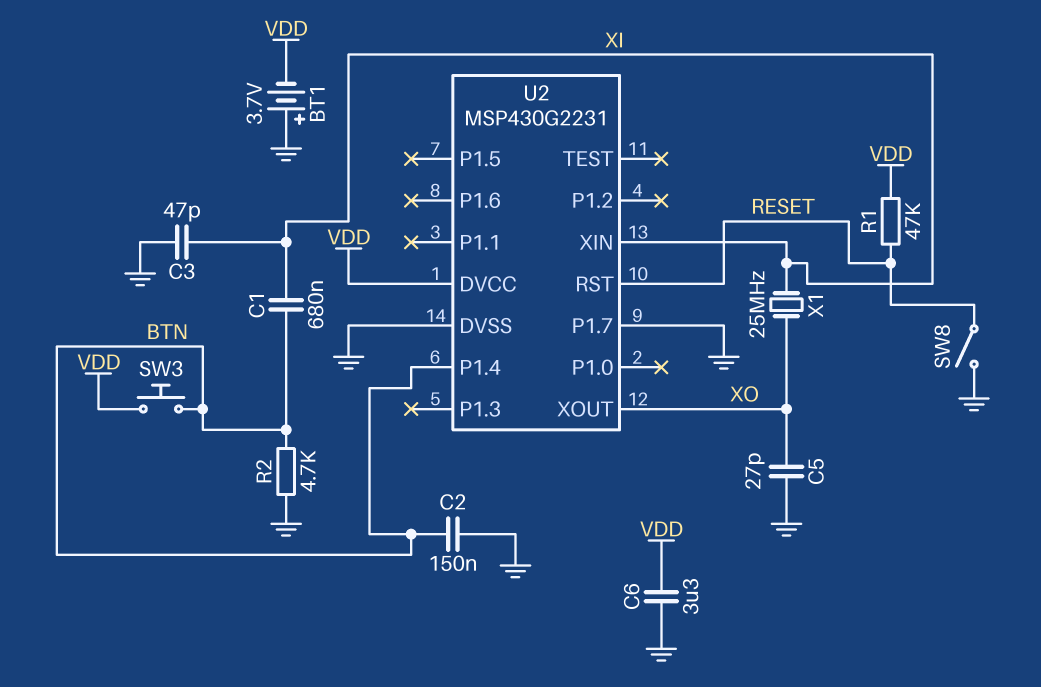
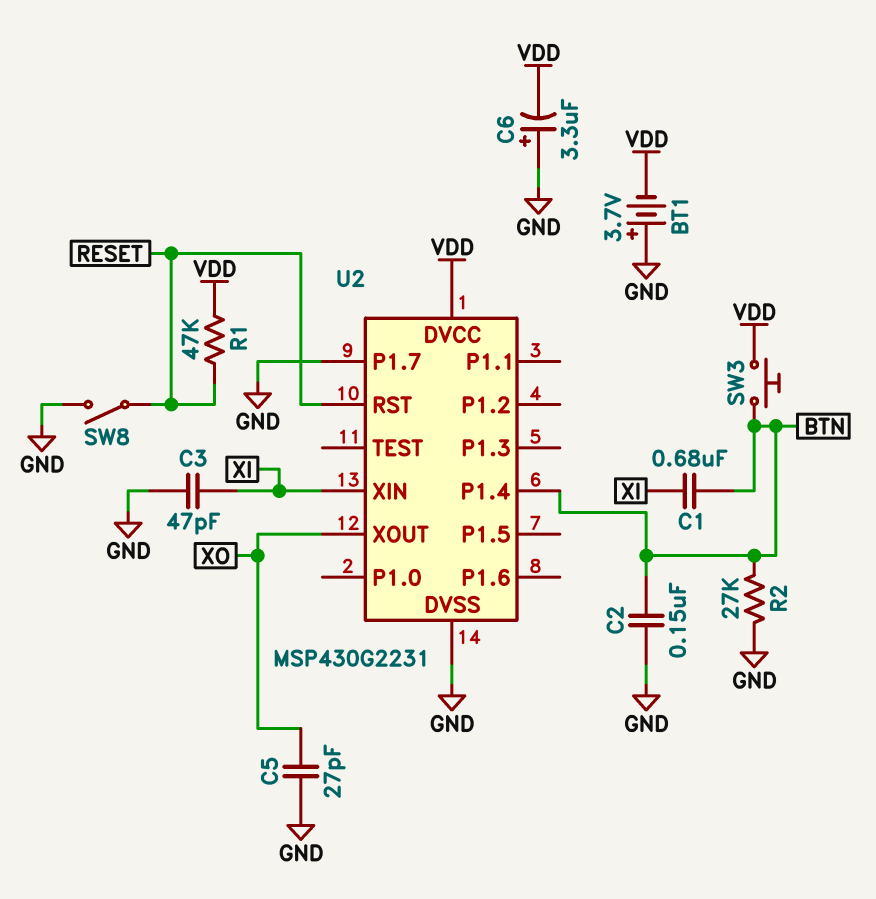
C6: 3.3uF (GND, VDD) -> 3.3uF (plus GND, minus VDD)
R2: 4.7k (BTN, GND) -> 27k (BTN, GND)
X1: 25MHz (XI, XO) -> none

